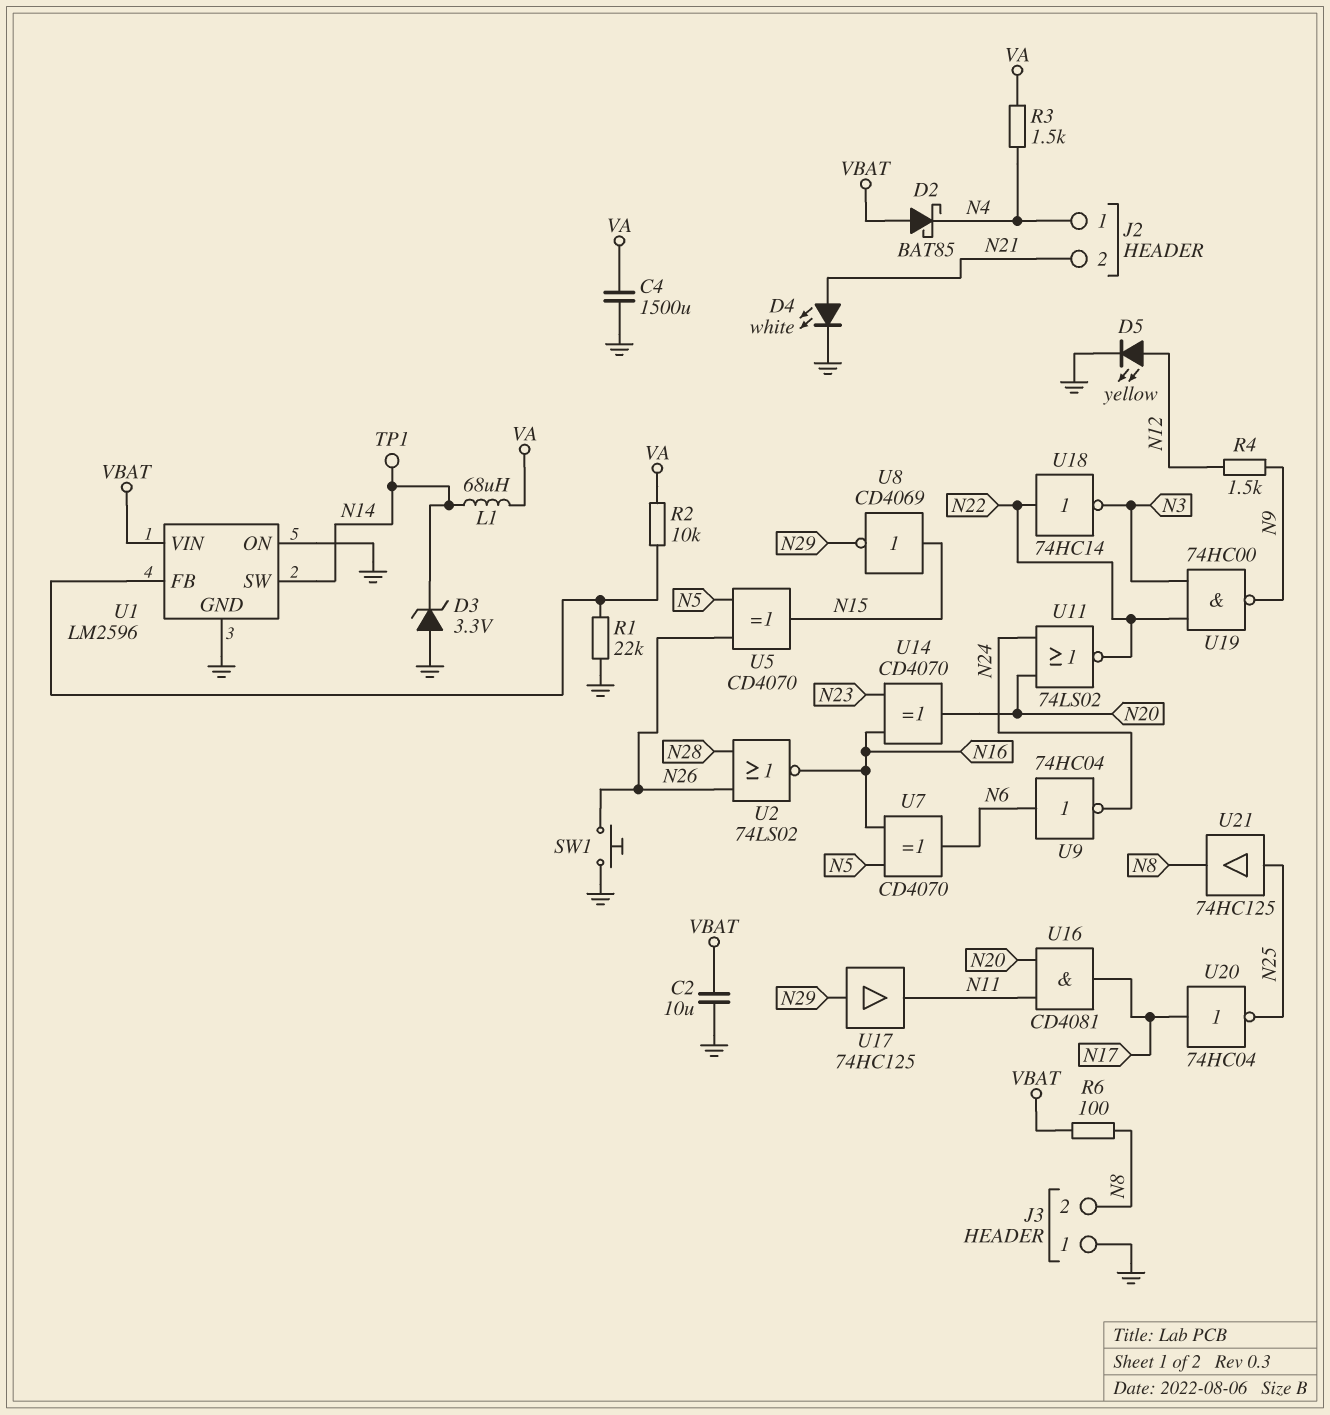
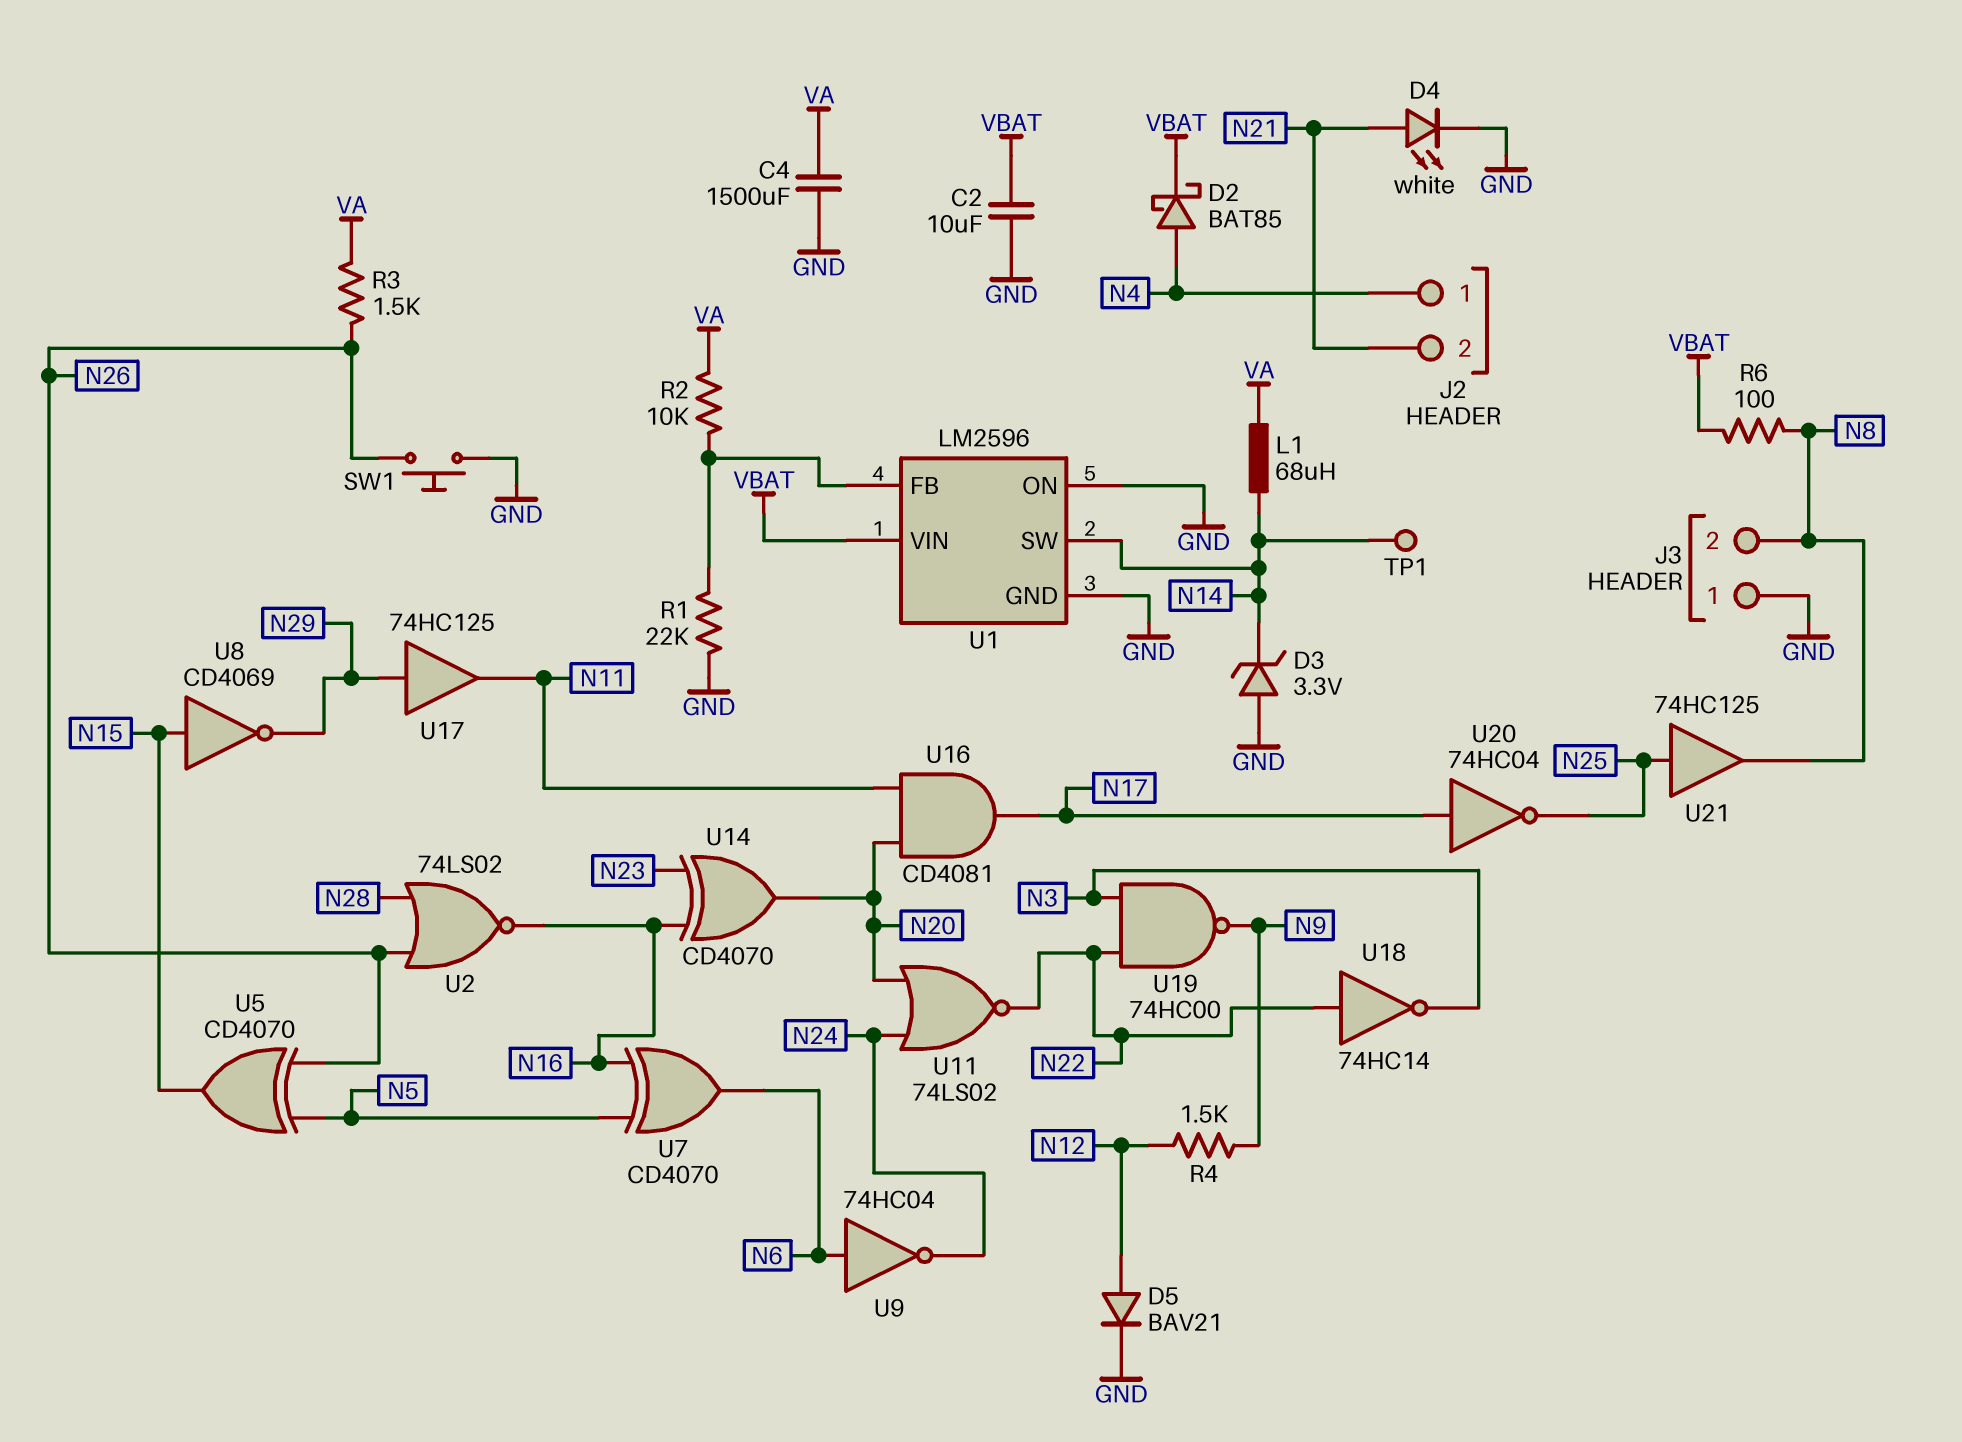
D2: schottky BAT85 (A VBAT, K N4) -> schottky BAT85 (A N4, K VBAT)
D5: LED yellow (A N12, K GND) -> diode BAV21 (A N12, K GND)
R3: 1.5k (N4, VA) -> 1.5k (N26, VA)

